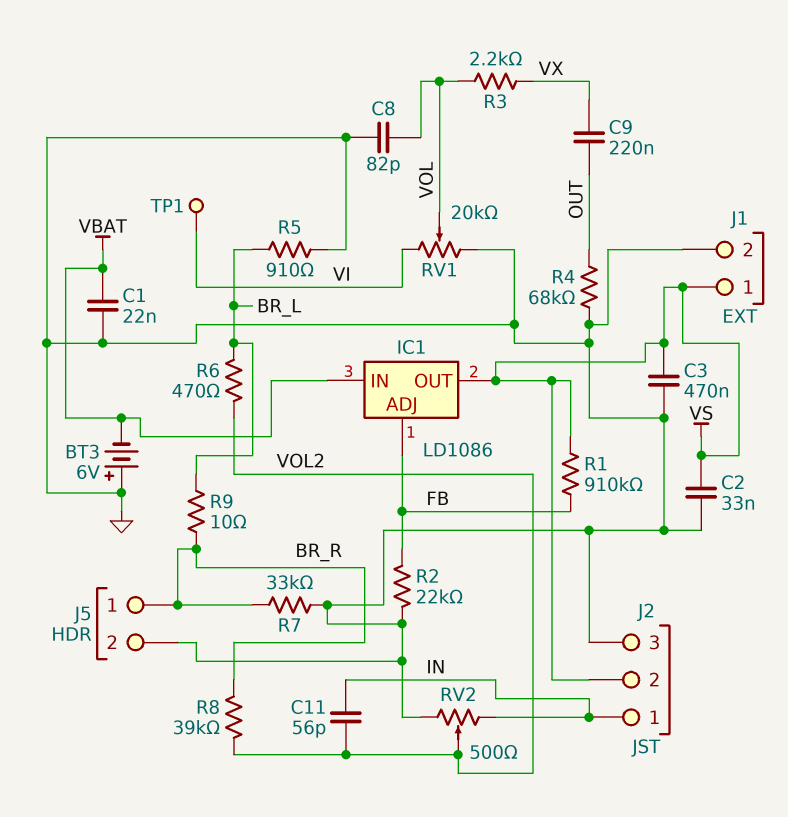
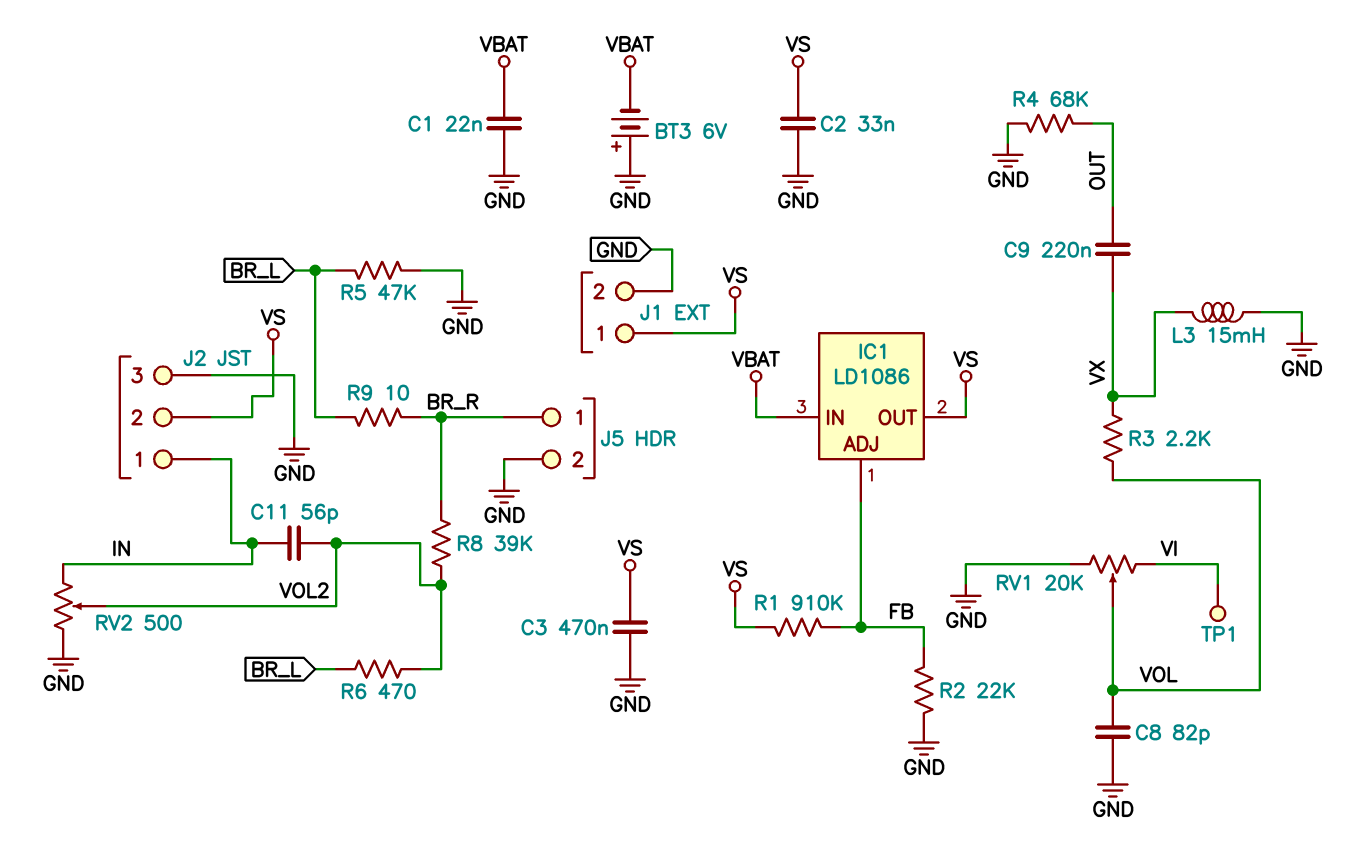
L3: none -> 15mH (GND, VX)
R5: 910 (BR_L, GND) -> 47k (BR_L, GND)
R7: 33k (BR_R, GND) -> none

